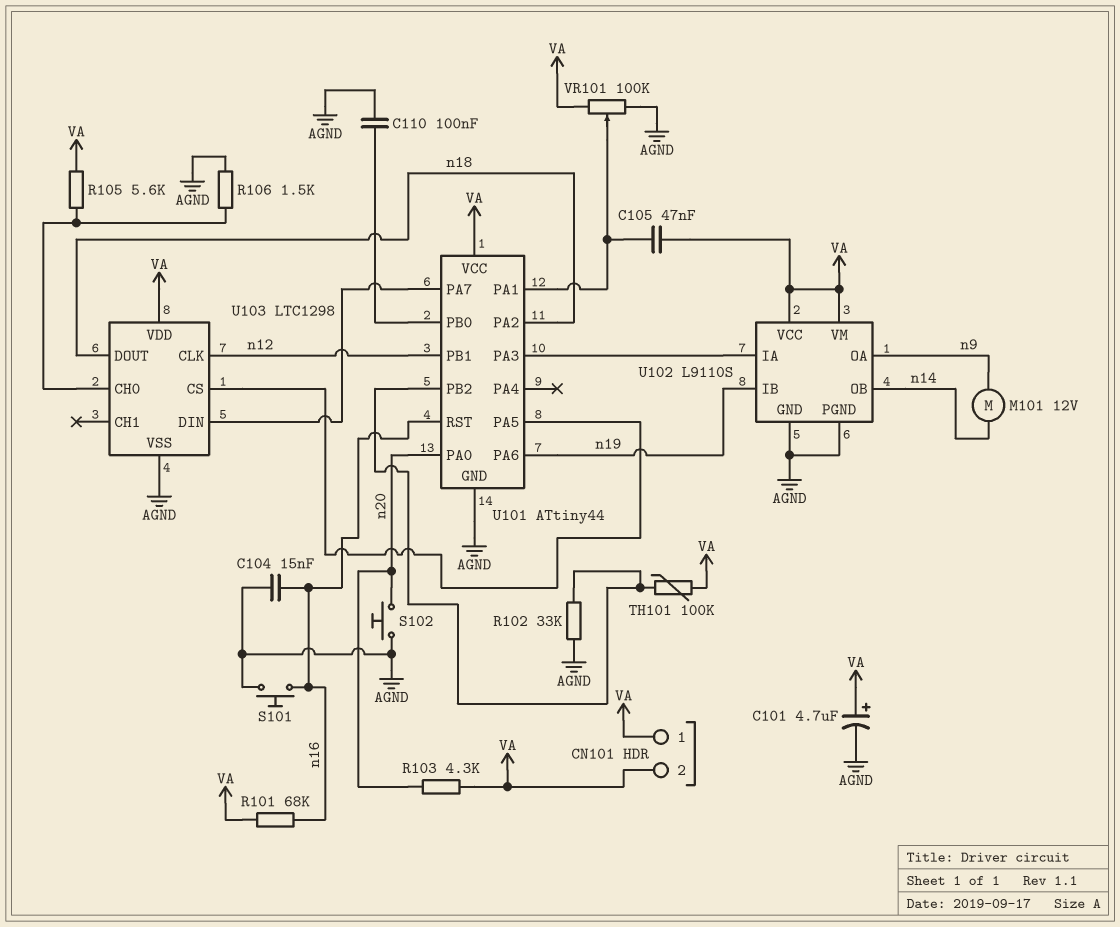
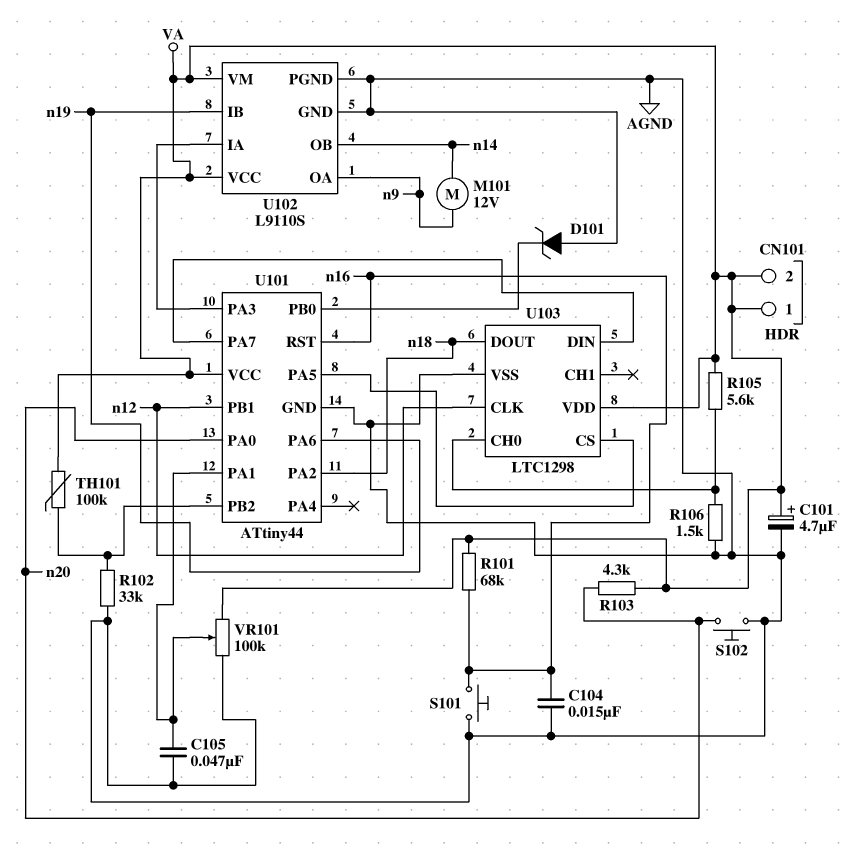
C105: 47nF (U101/PA1, VA) -> 47nF (AGND, U101/PA1)
C110: 100nF (AGND, U101/PB0) -> none
D101: none -> zener (A AGND, K U101/PB0)

